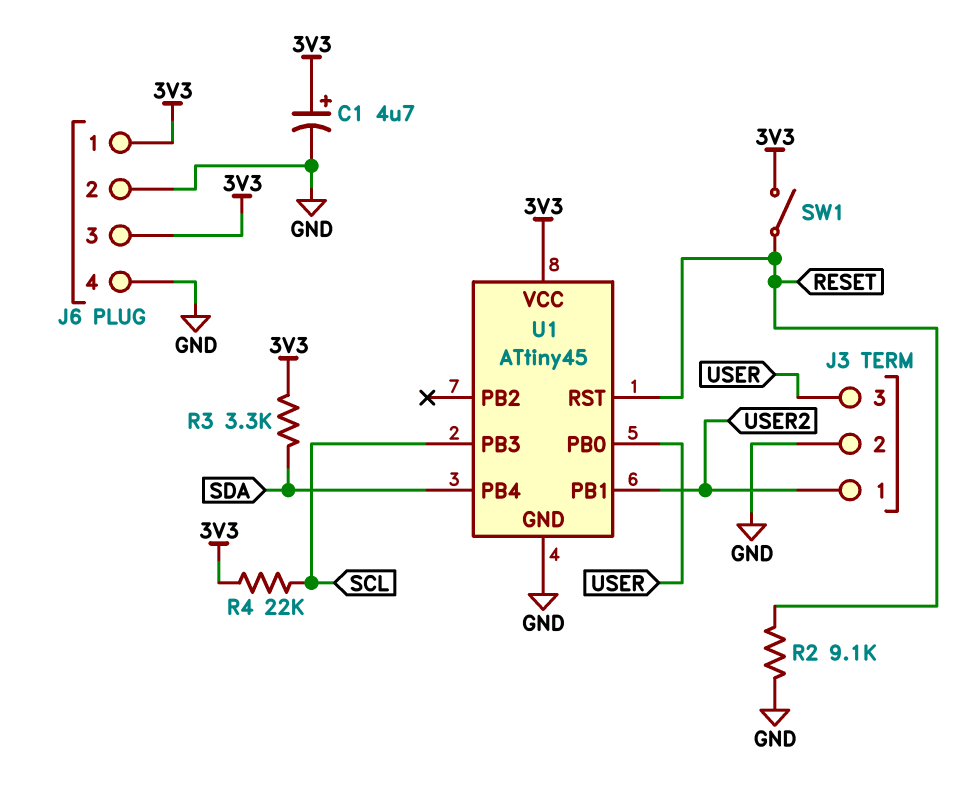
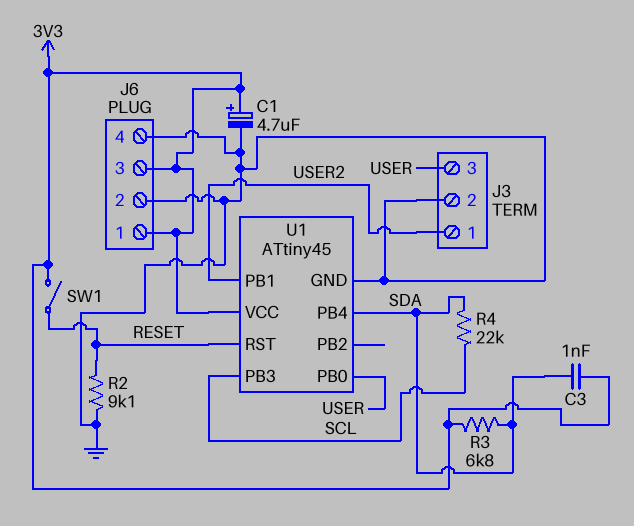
C3: none -> 1nF (3V3, SDA)
R3: 3.3k (3V3, SDA) -> 6.8k (3V3, SDA)
R4: 22k (3V3, SCL) -> 22k (SCL, SDA)

